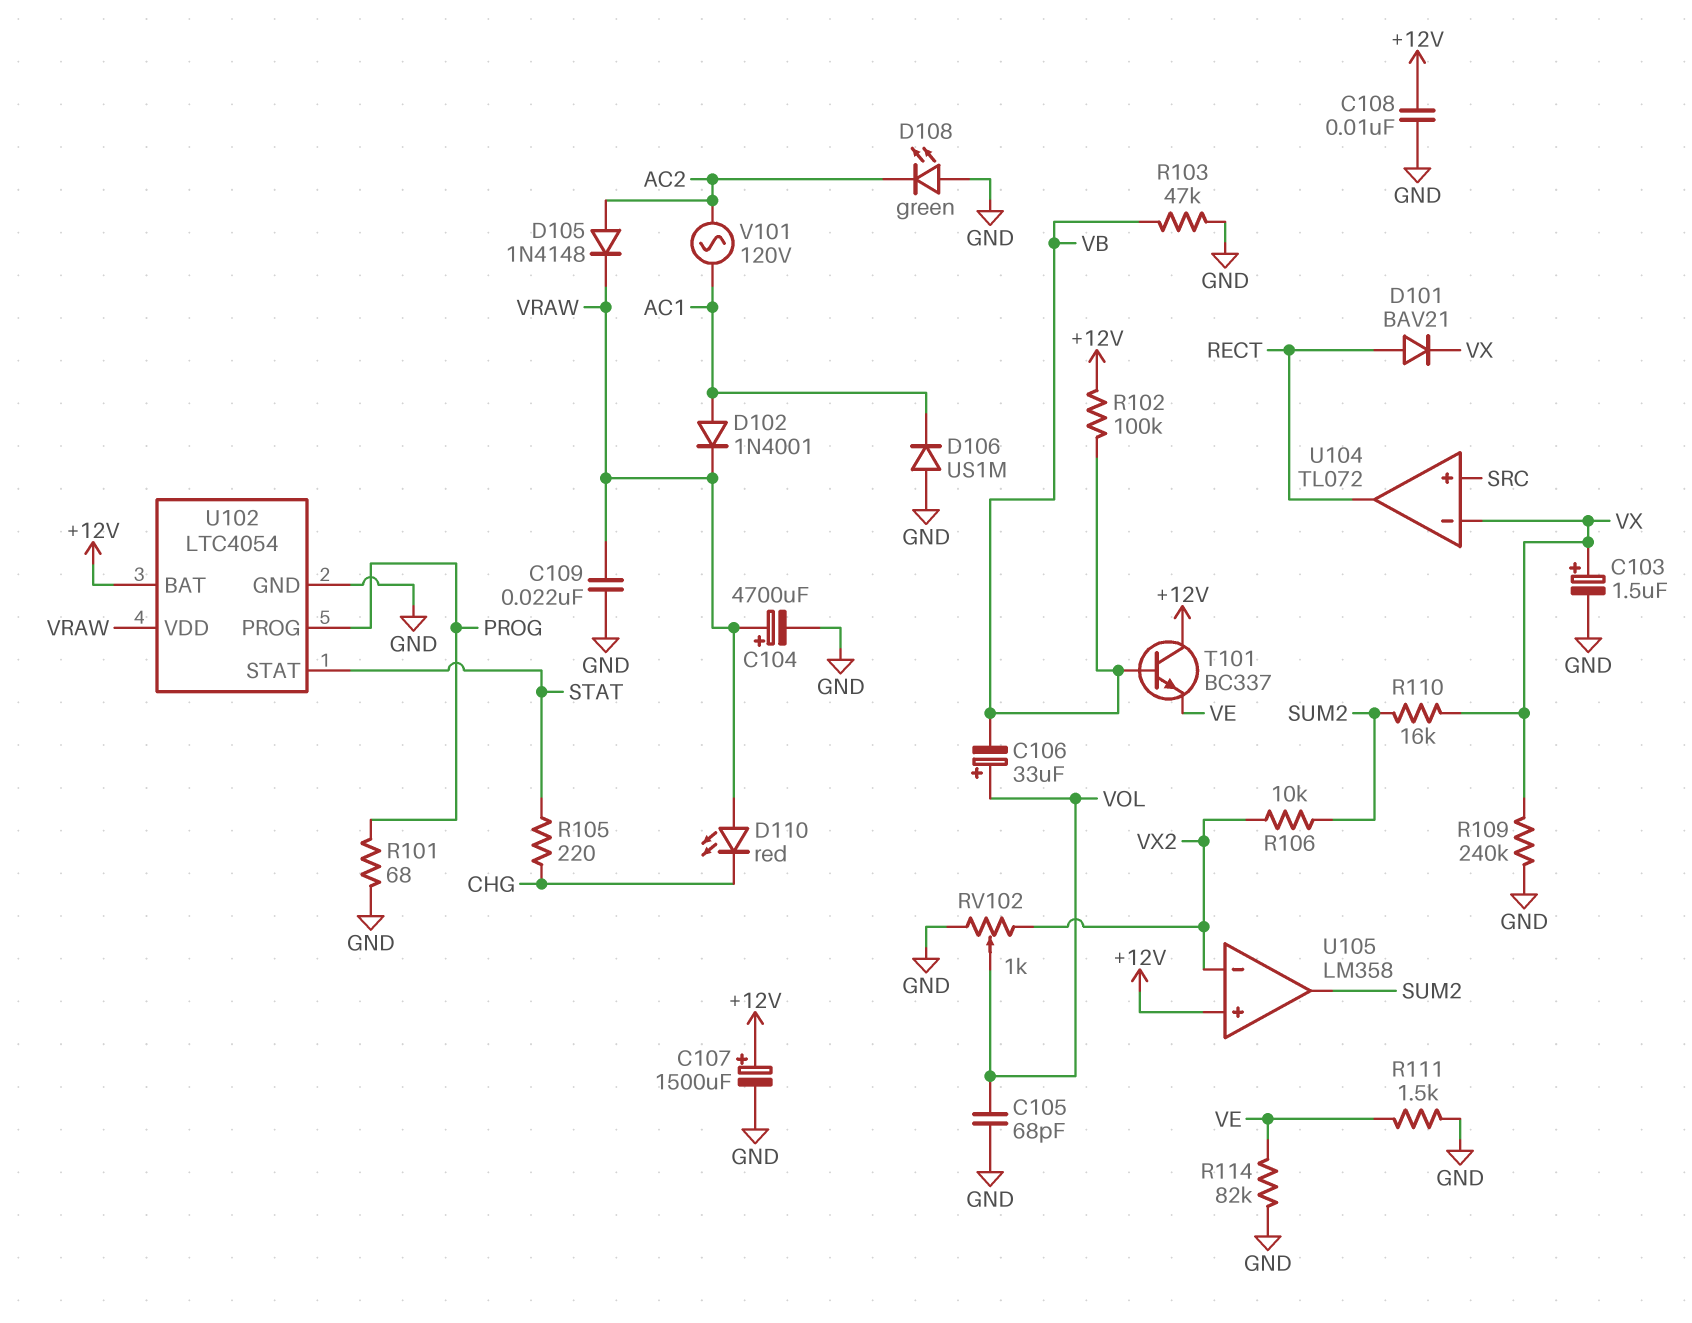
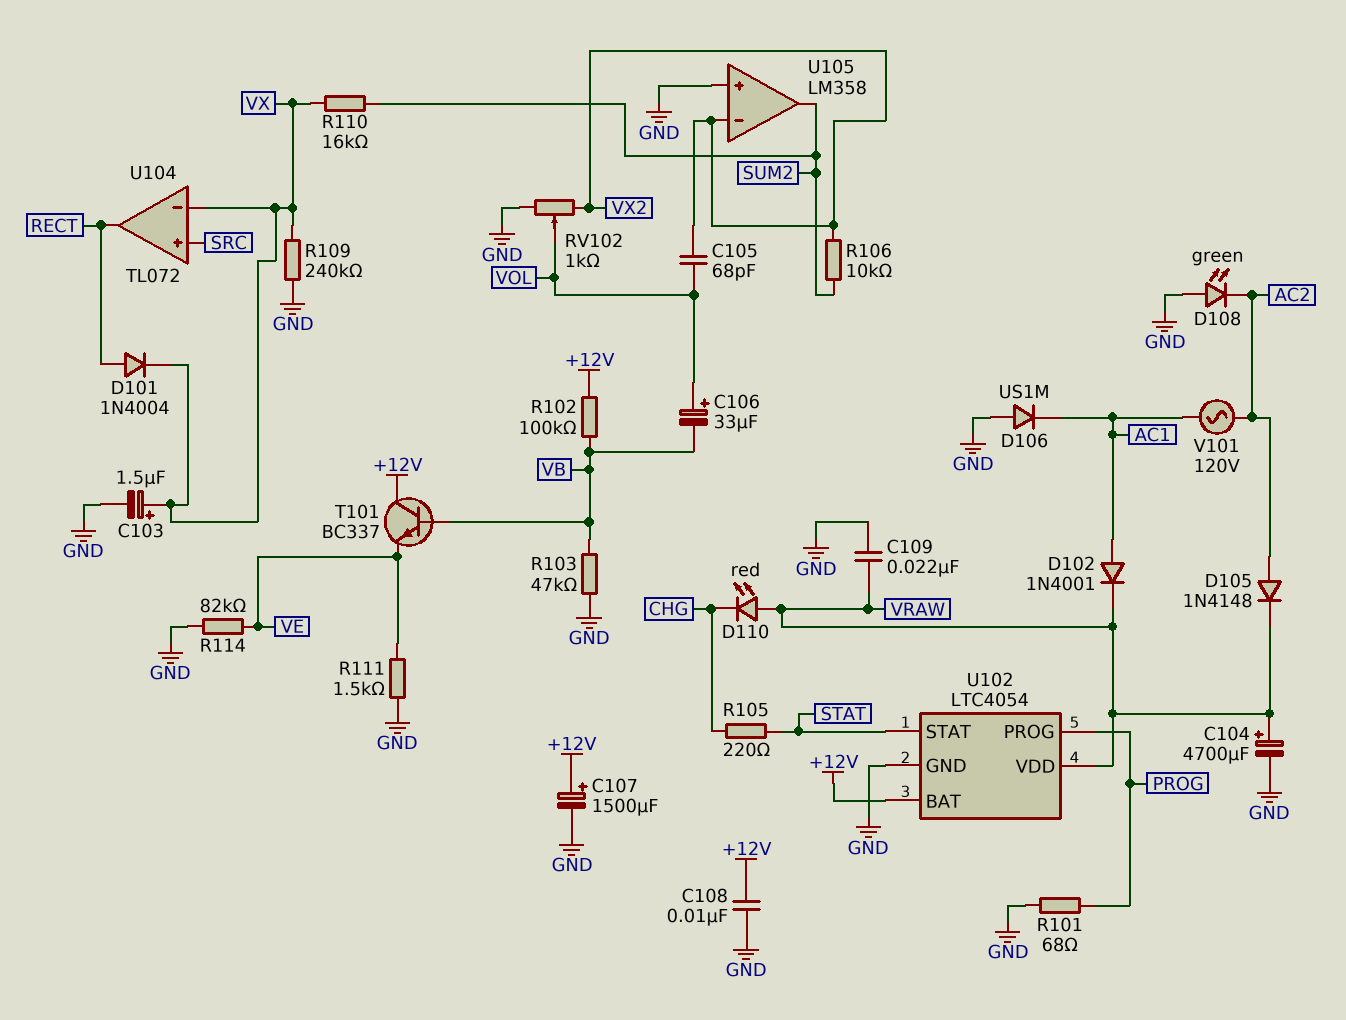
C105: 68pF (GND, VOL) -> 68pF (VOL, VX2)
D101: diode BAV21 (A RECT, K VX) -> diode 1N4004 (A RECT, K VX)
U105 pin in+: +12V -> GND

